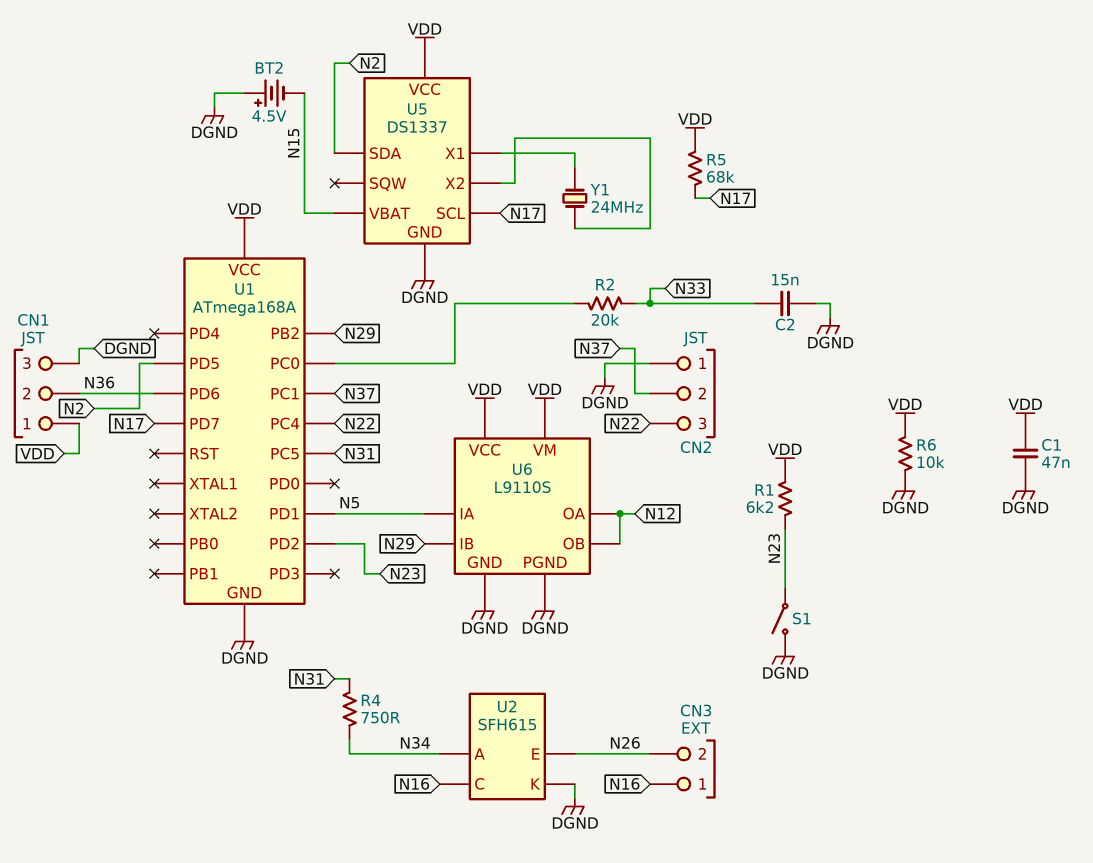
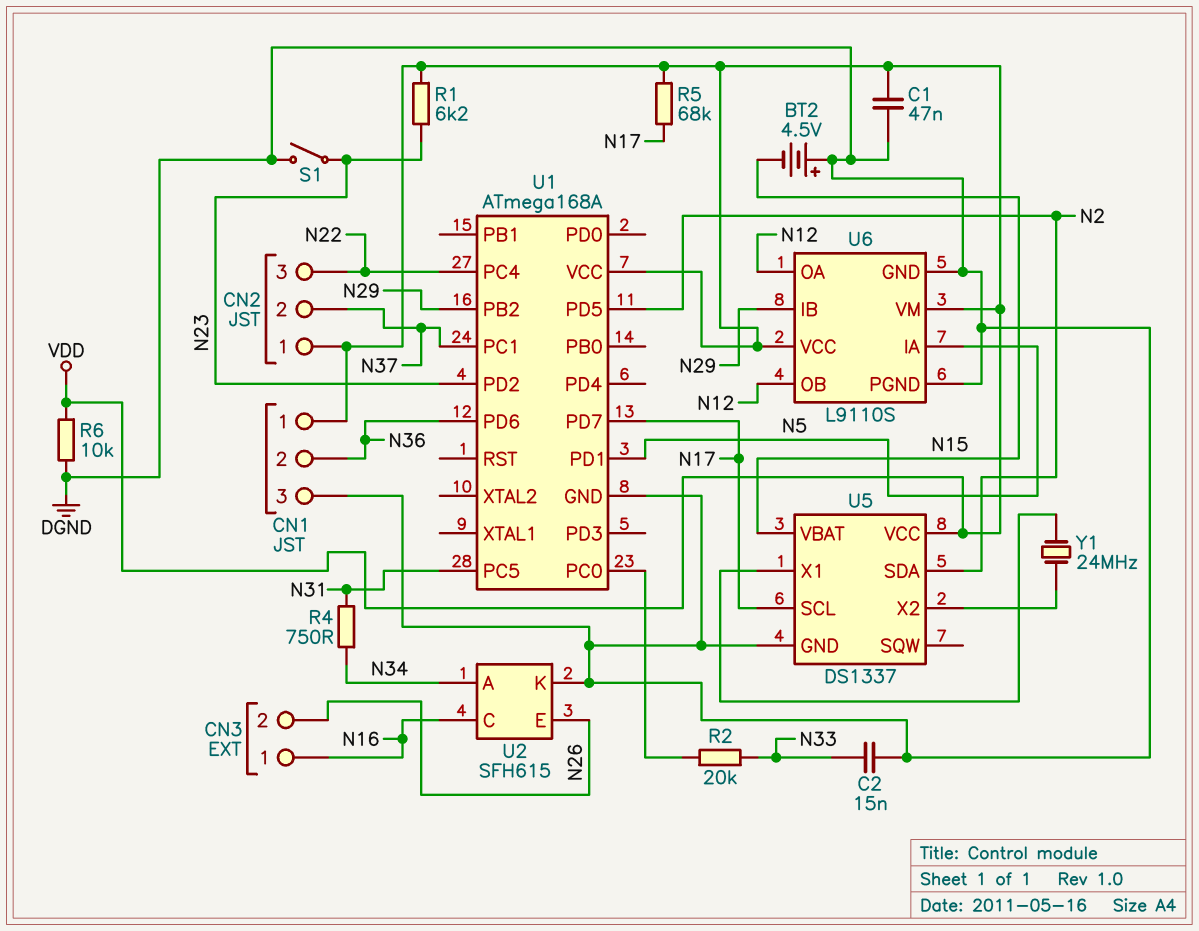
CN2 pin 1: DGND -> VDD

